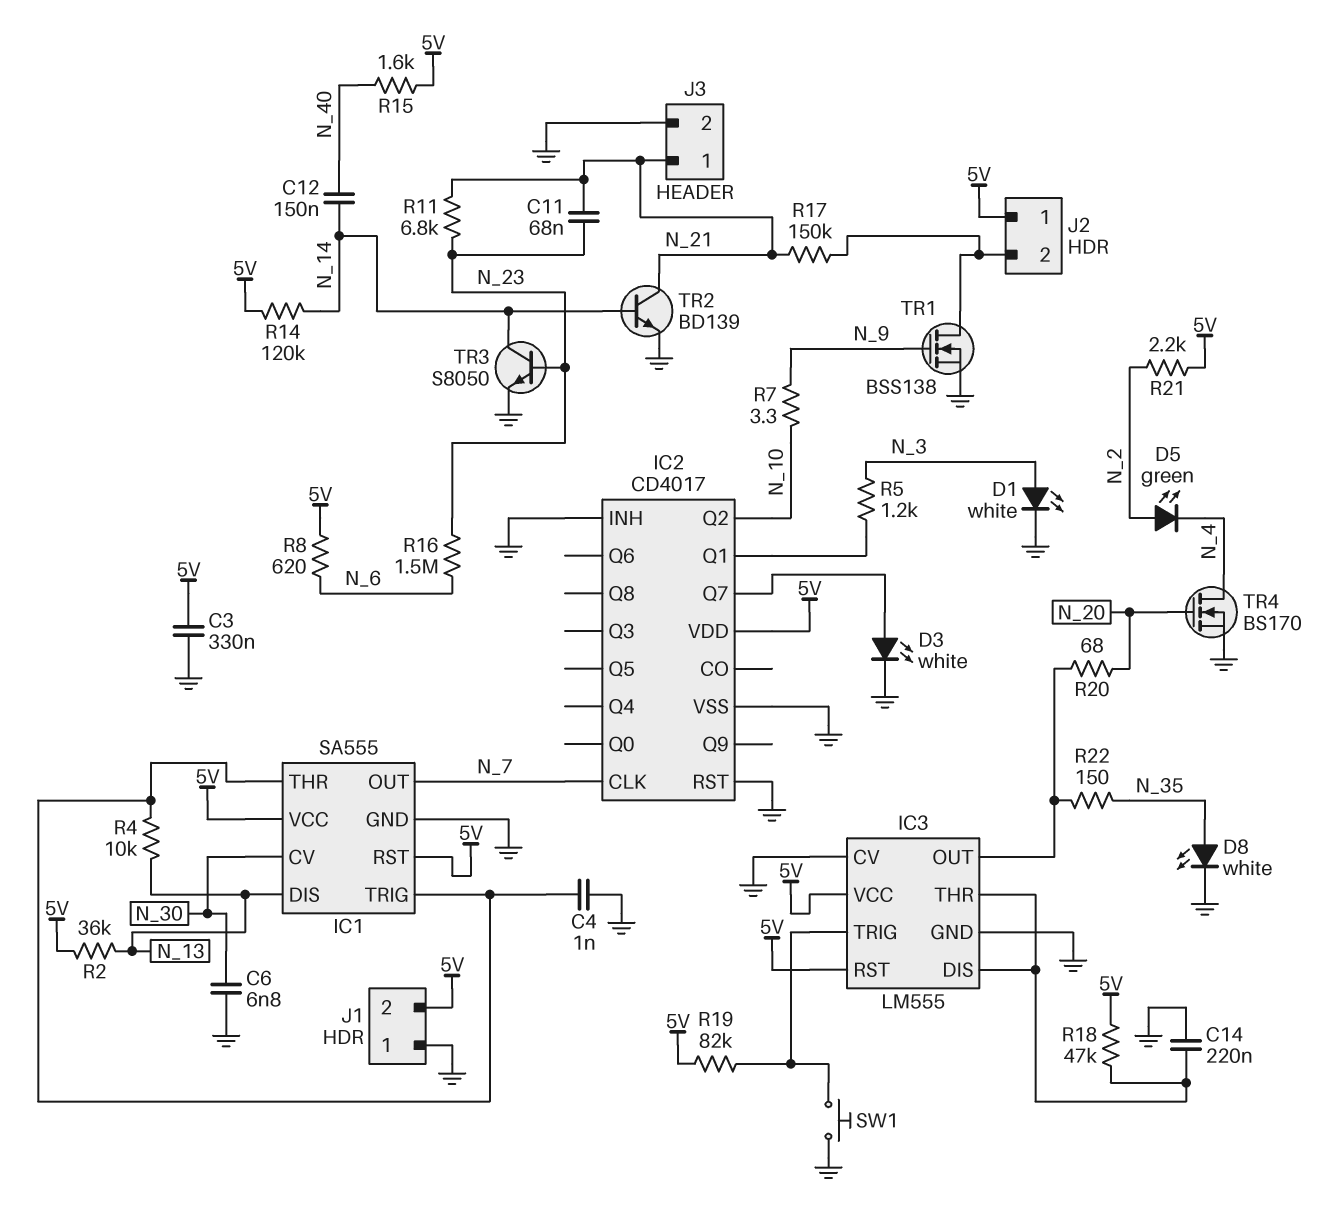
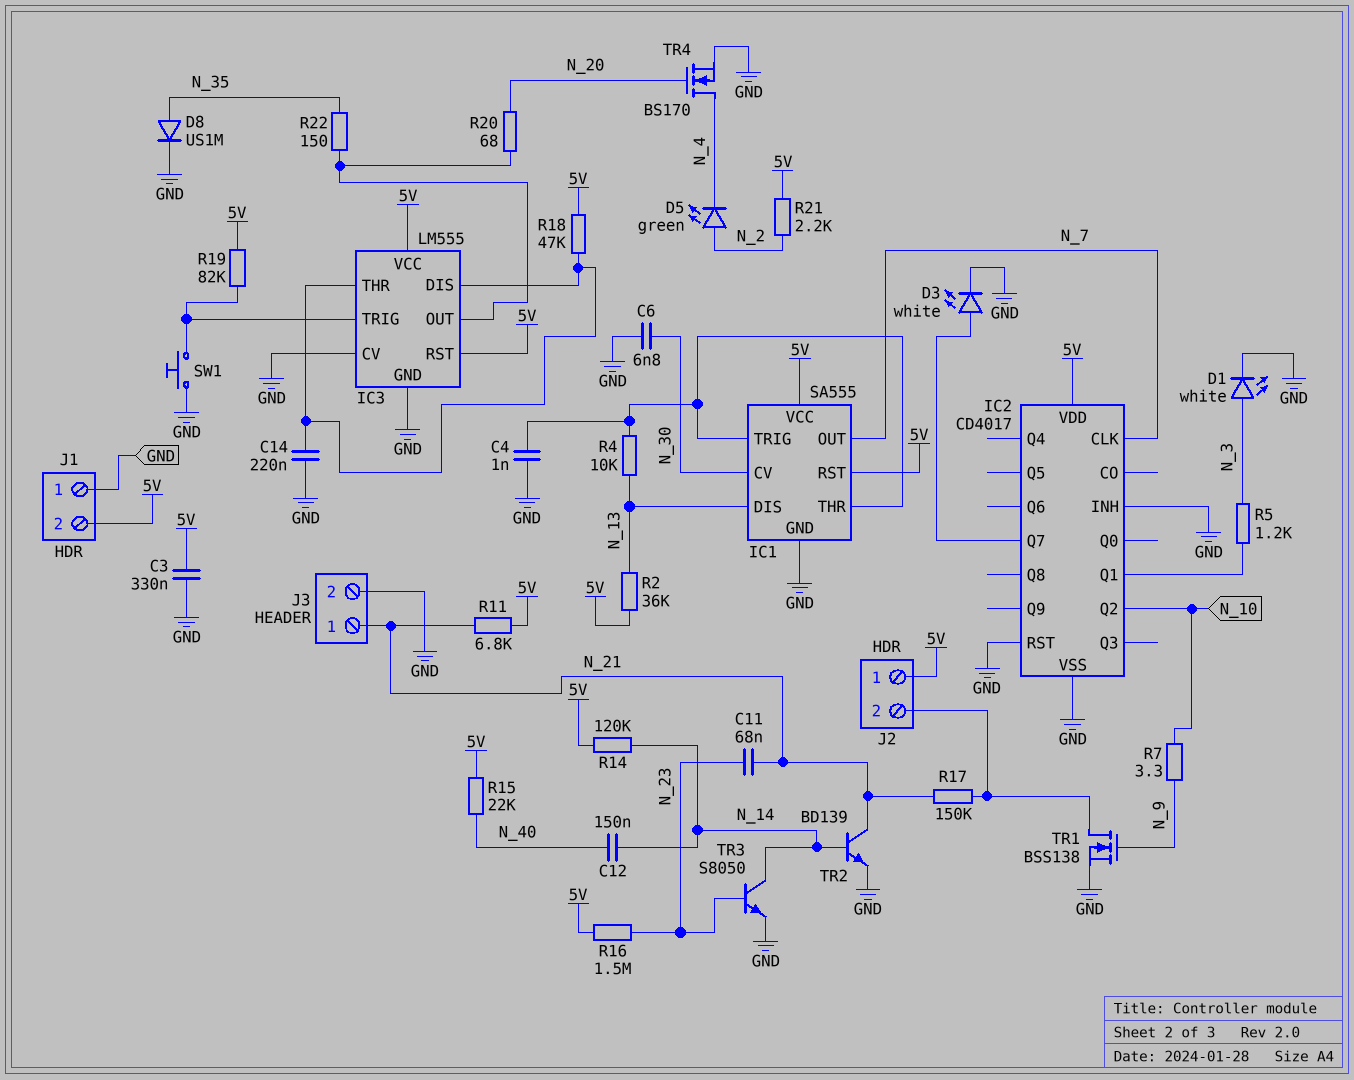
D8: LED white (A N_35, K GND) -> diode US1M (A N_35, K GND)
R8: 620 (5V, N_6) -> none
R11: 6.8k (N_21, N_23) -> 6.8k (5V, N_21)
R15: 1.6k (5V, N_40) -> 22k (5V, N_40)
R16: 1.5M (N_6, N_23) -> 1.5M (5V, N_23)

